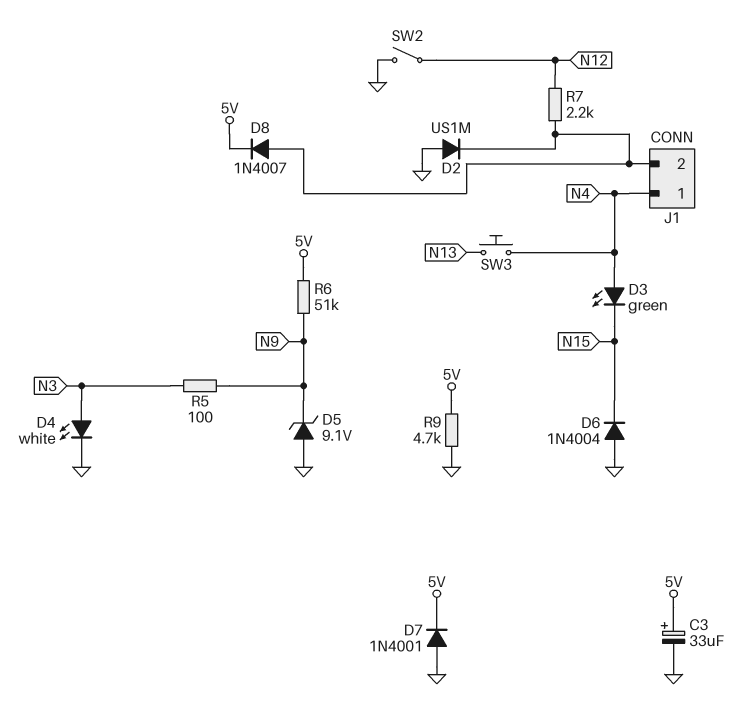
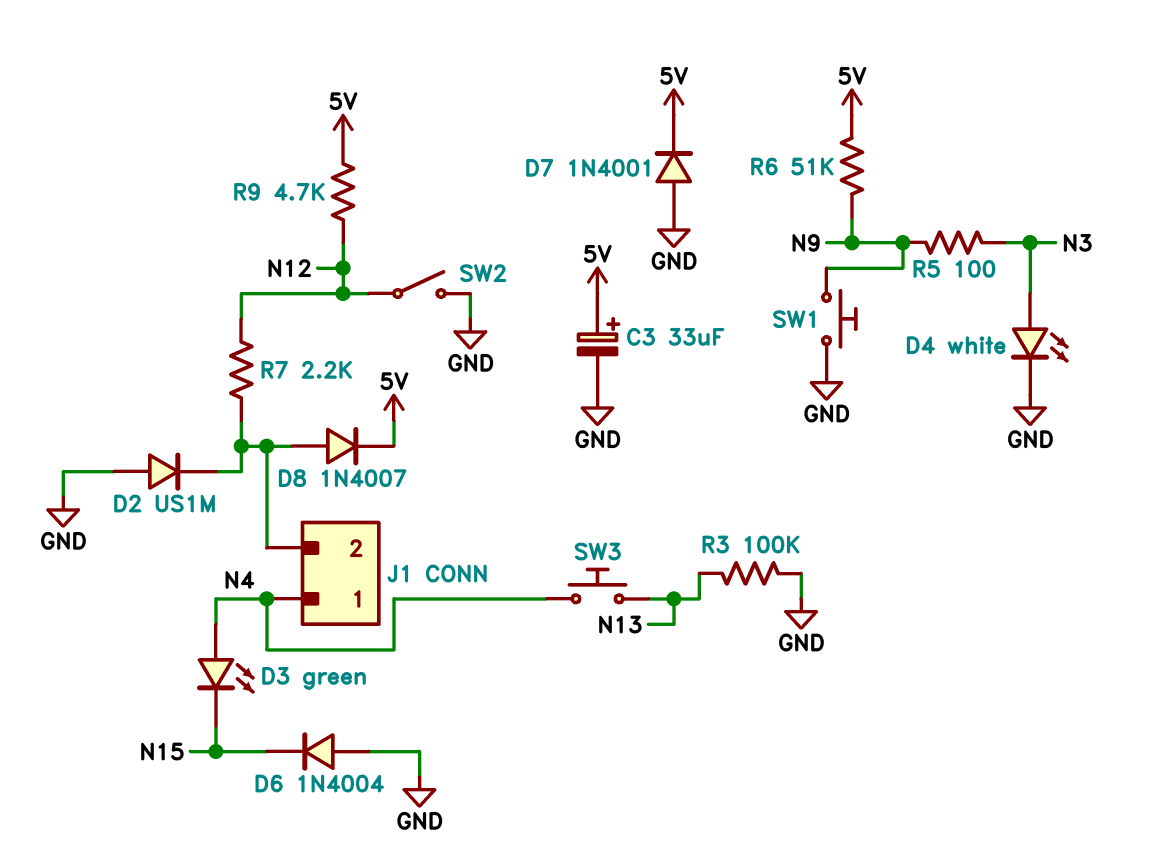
D5: zener 9.1V (A GND, K N9) -> none
R3: none -> 100k (GND, N13)
R9: 4.7k (5V, GND) -> 4.7k (5V, N12)
SW1: none -> button (GND, N9)

